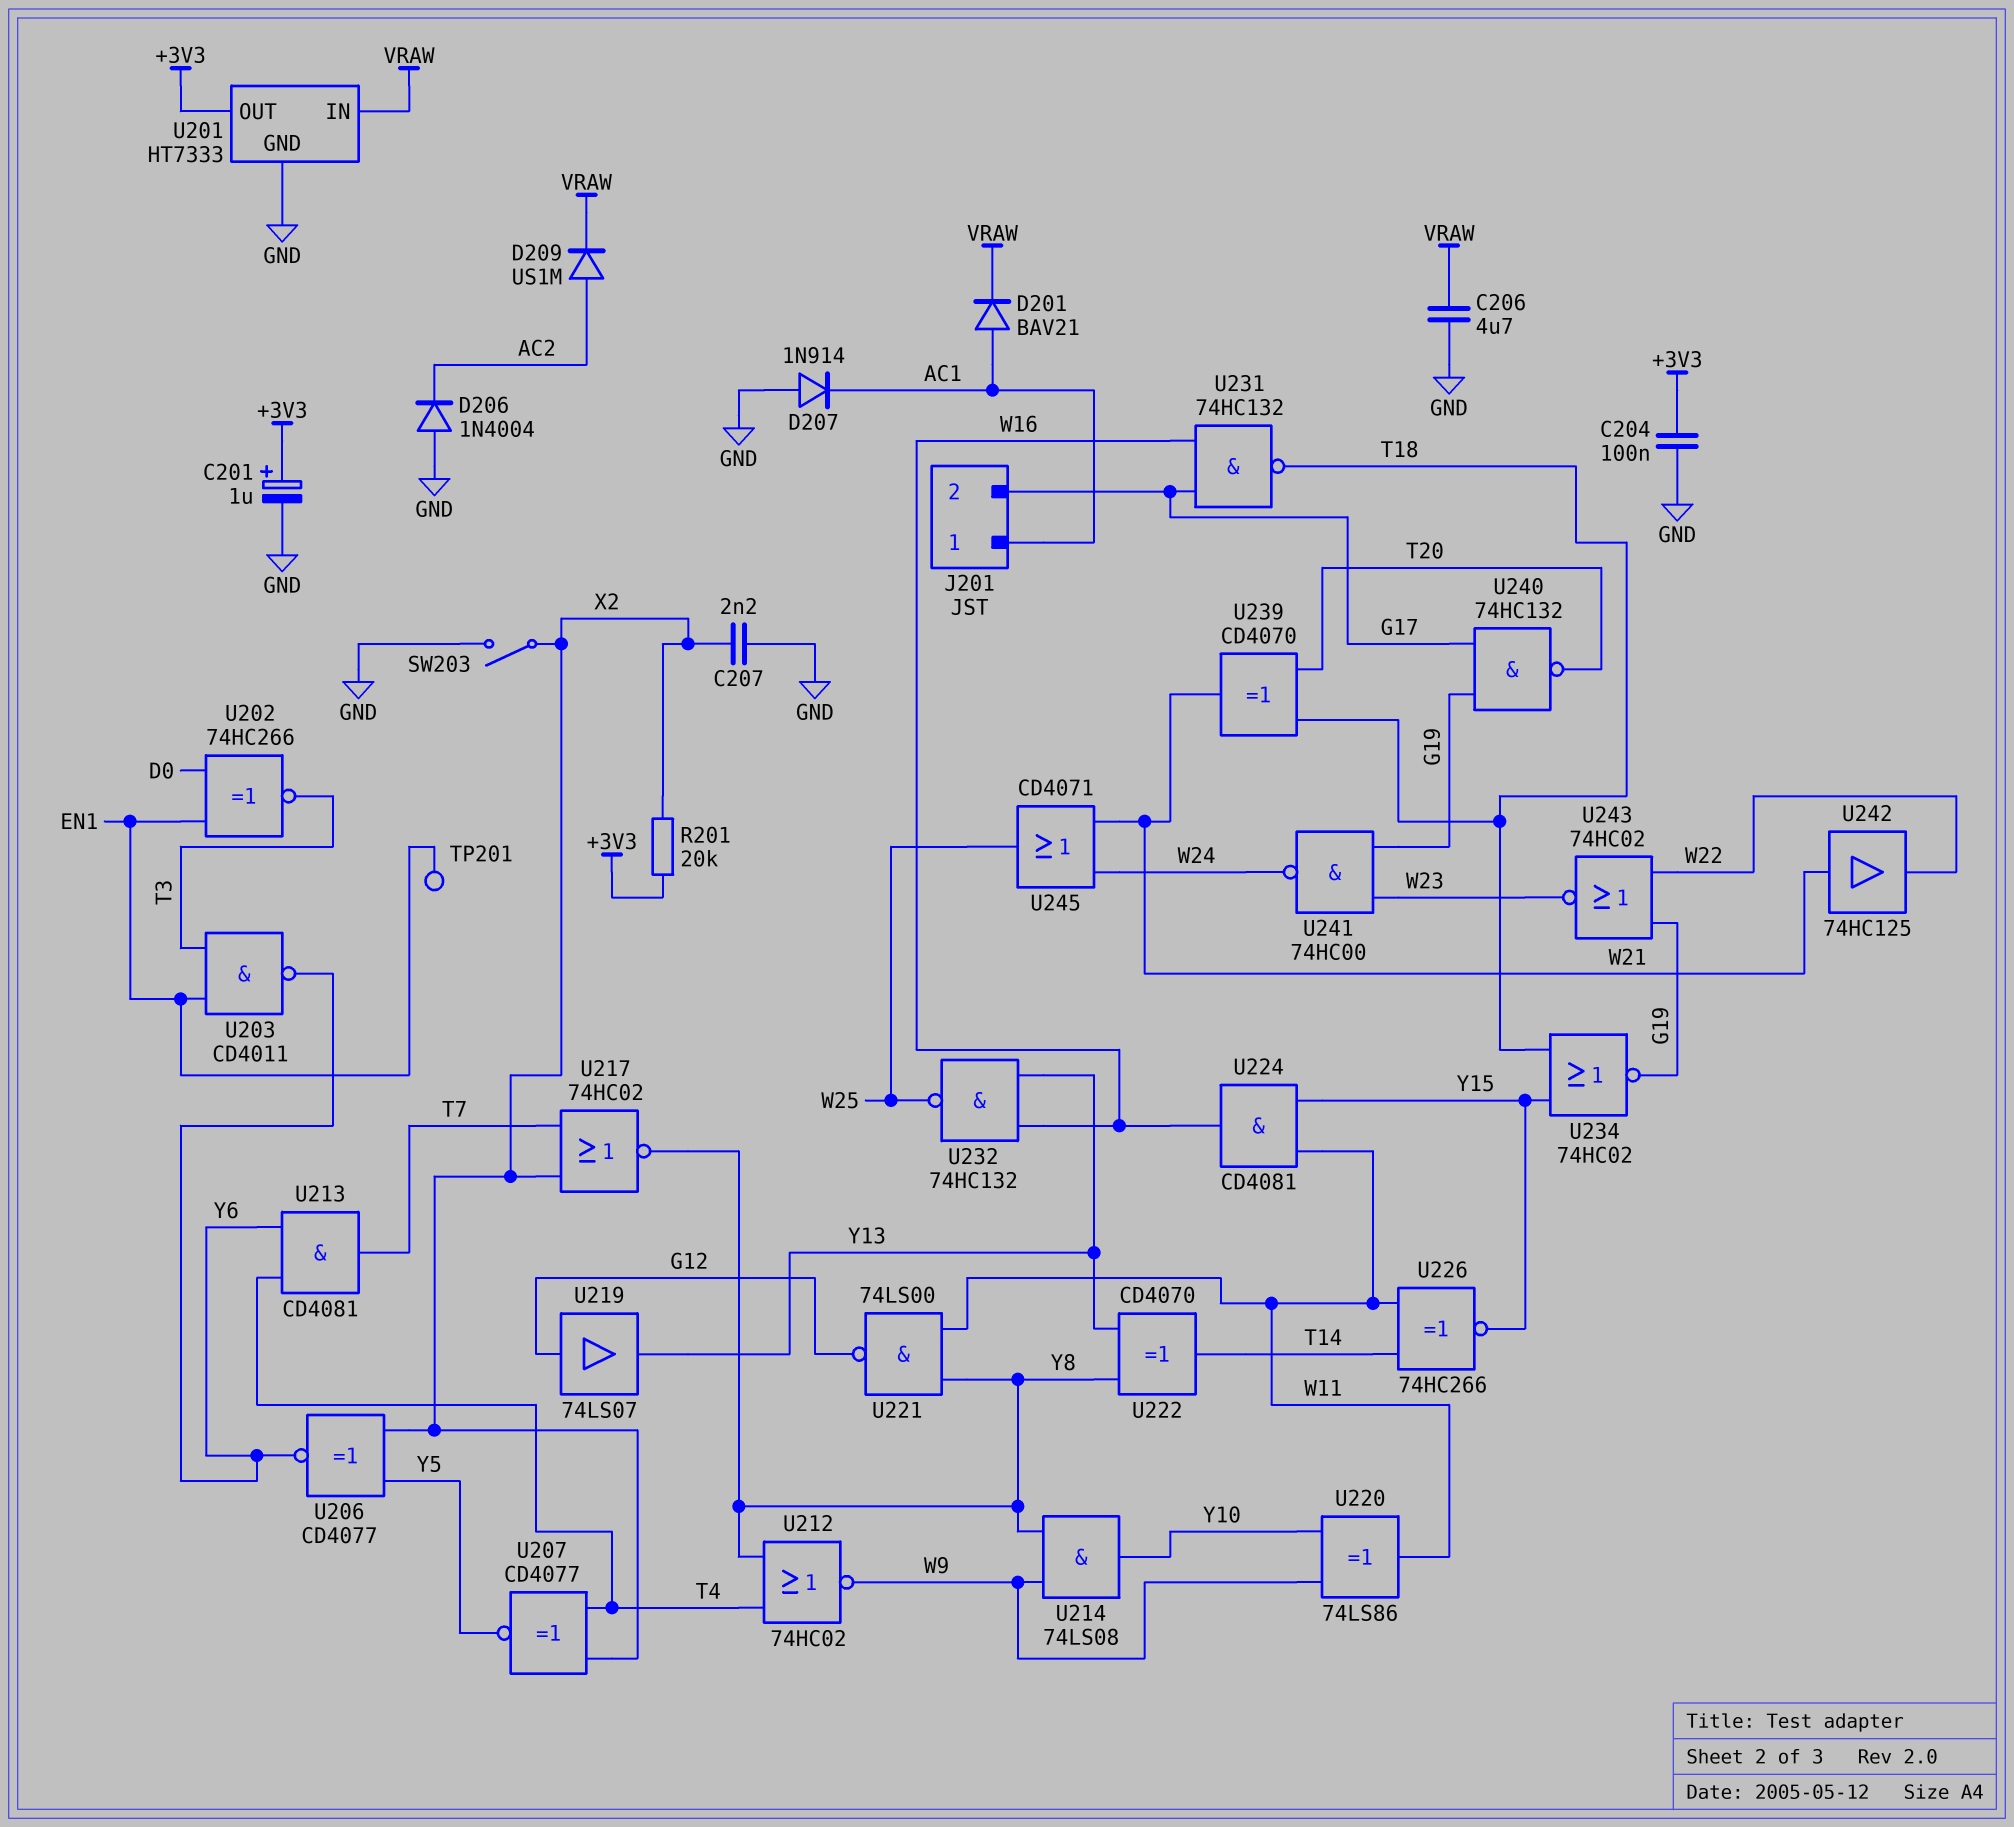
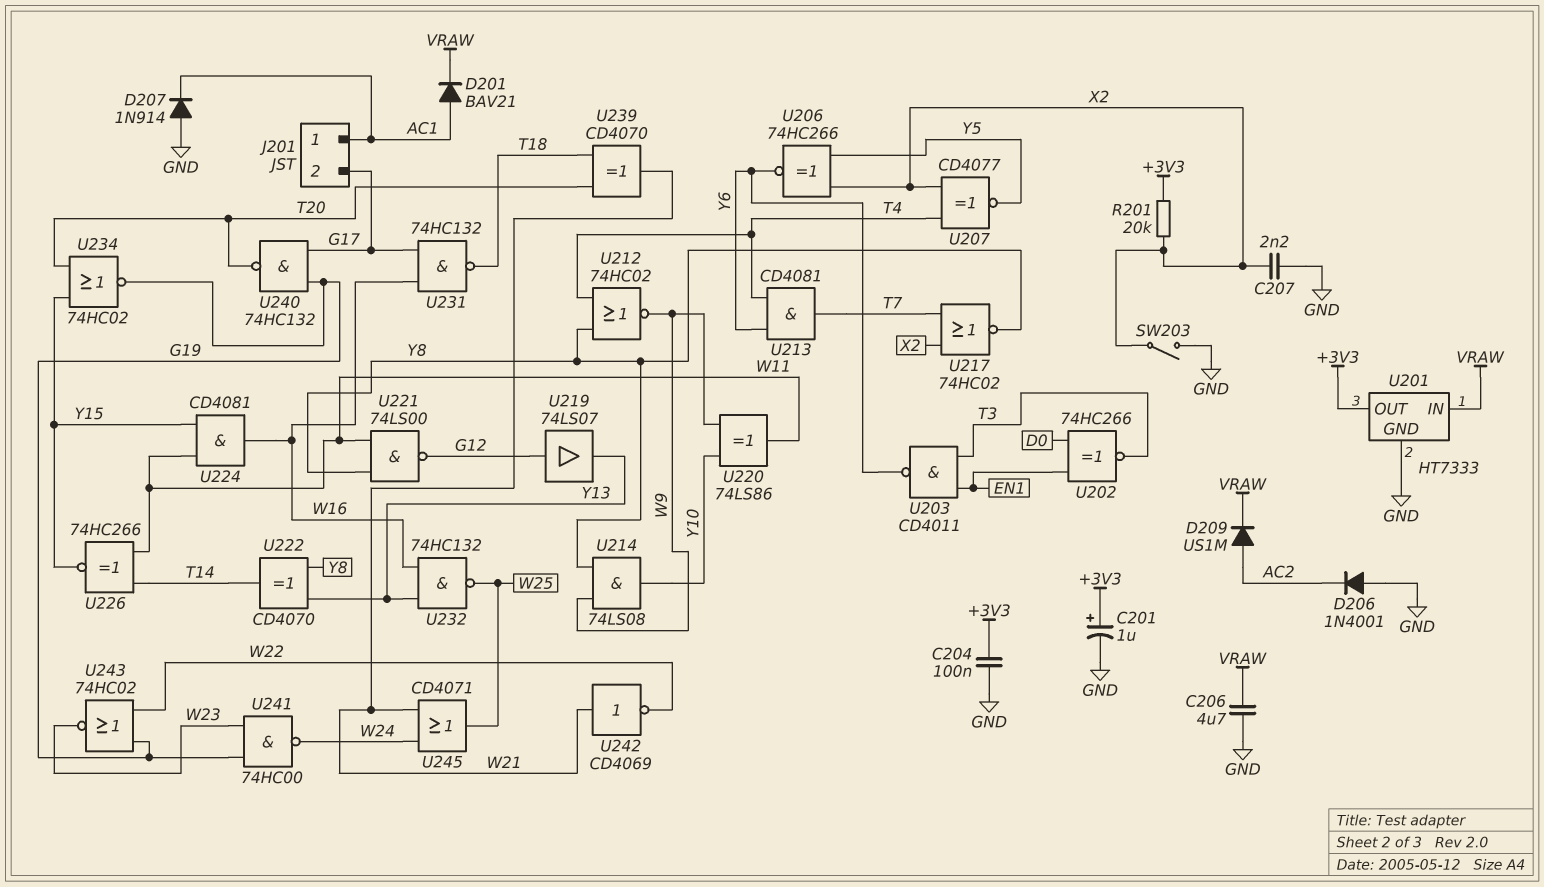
D206: diode 1N4004 (A GND, K AC2) -> diode 1N4001 (A GND, K AC2)
TP201: test point (EN1) -> none
U206: XNOR CD4077 (in X2, in Y5, out Y6) -> XNOR 74HC266 (in X2, in Y5, out Y6)
U234: NOR 74HC02 (in T18, in Y15, out G19) -> NOR 74HC02 (in T20, in Y15, out G19)
U242: buffer 74HC125 (in W21, out W22) -> NOT CD4069 (in W21, out W22)

